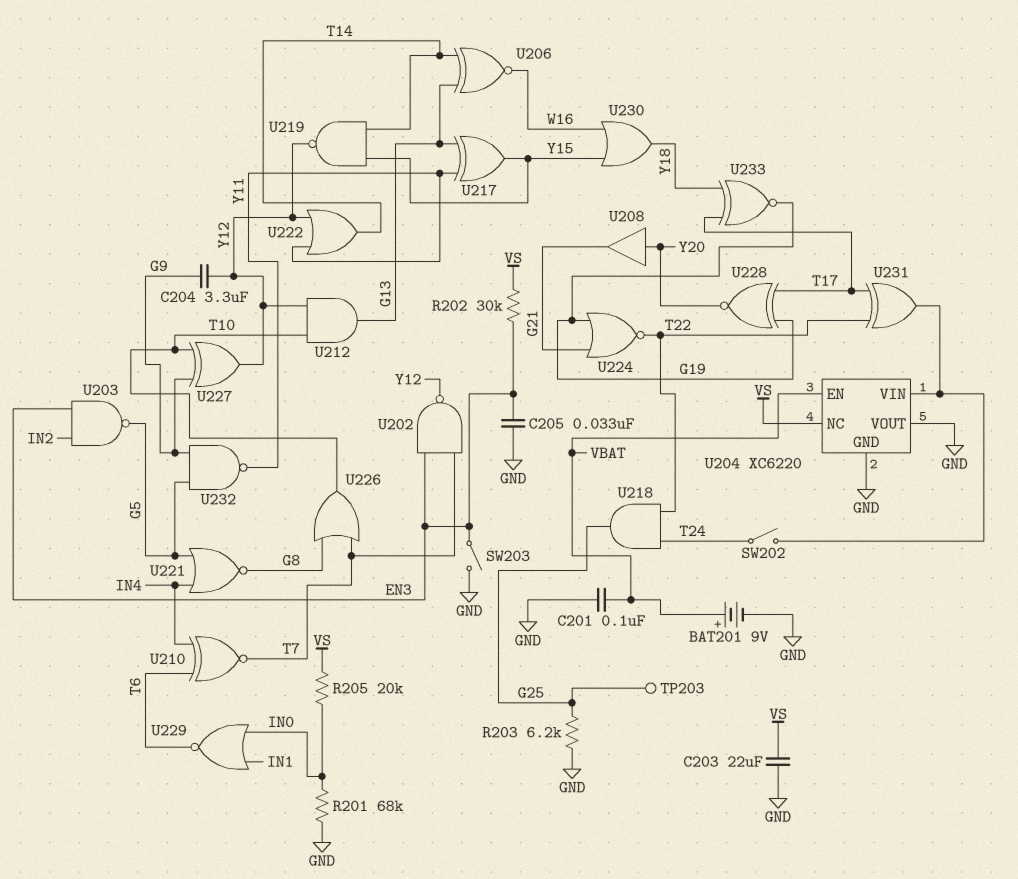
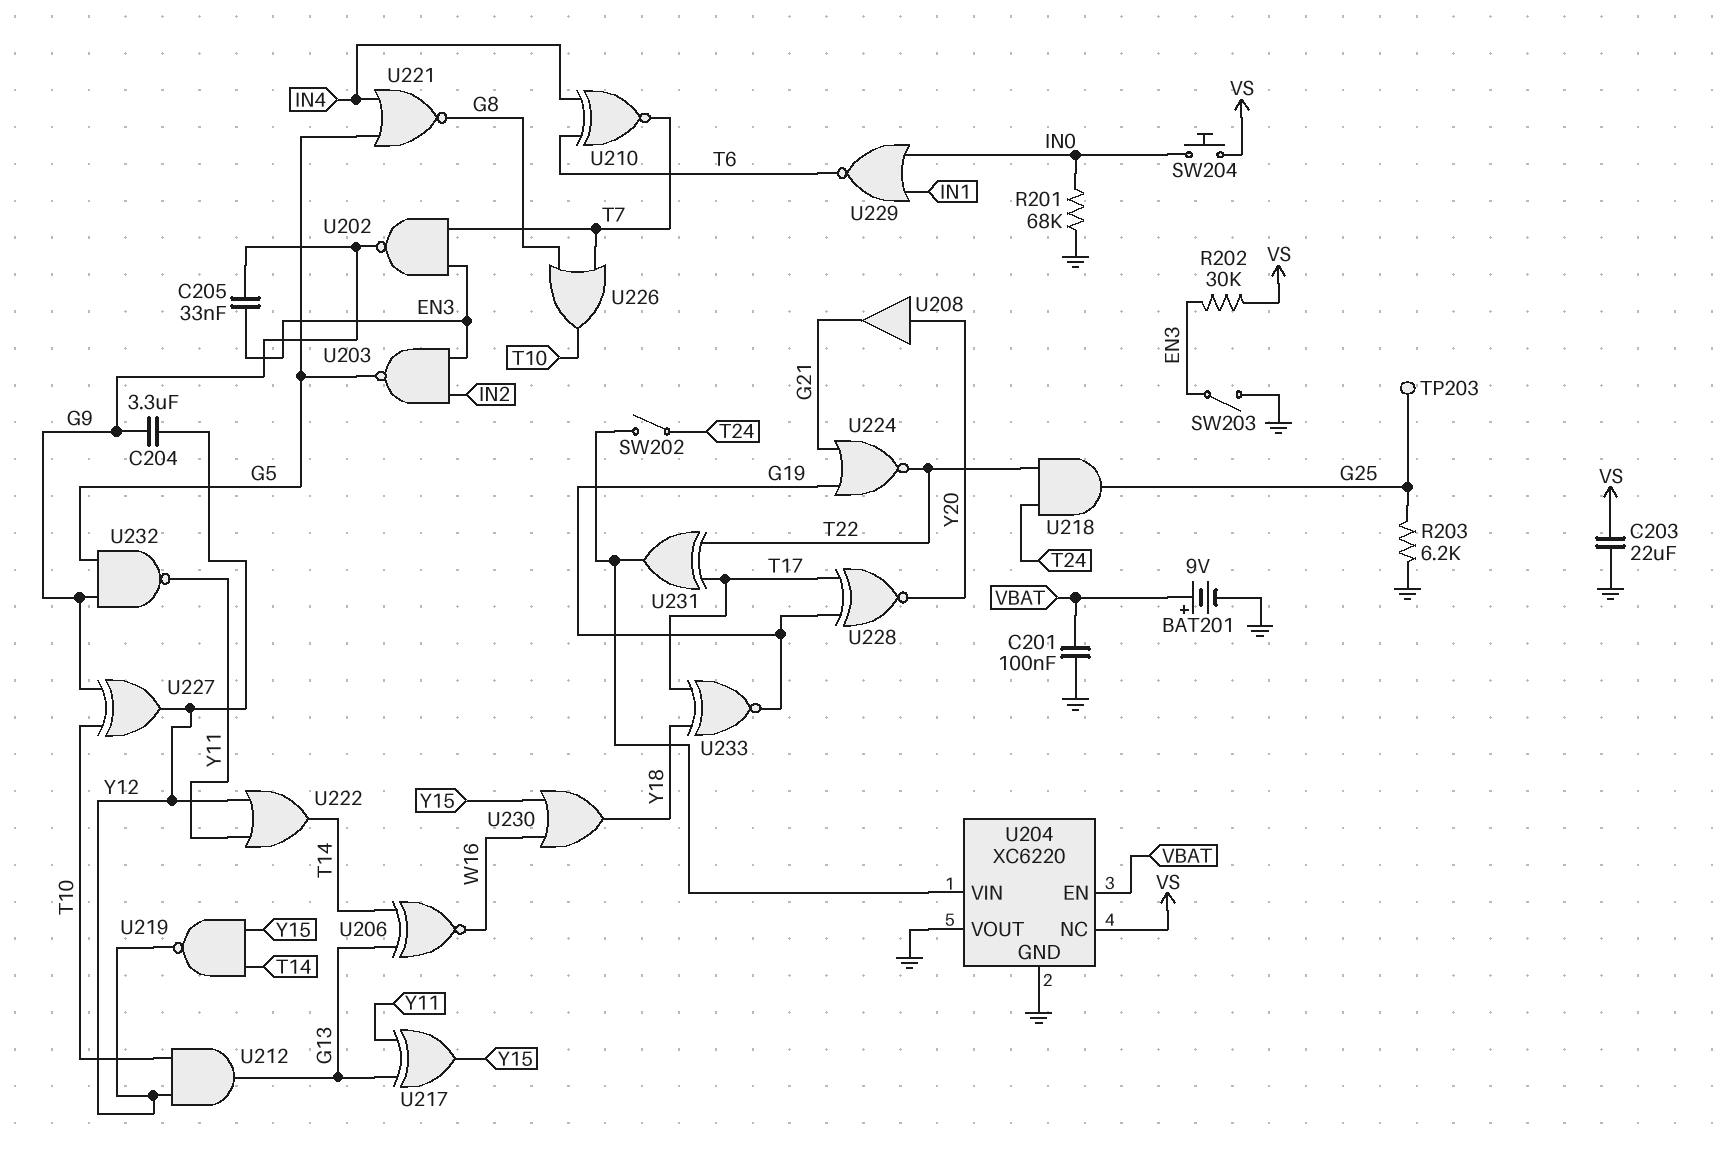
C205: 33nF (EN3, GND) -> 33nF (EN3, G9)
R205: 20k (IN0, VS) -> none
SW204: none -> button (IN0, VS)
U202: NAND (in EN3, in T7, out Y12) -> NAND (in EN3, in T7, out G9)

